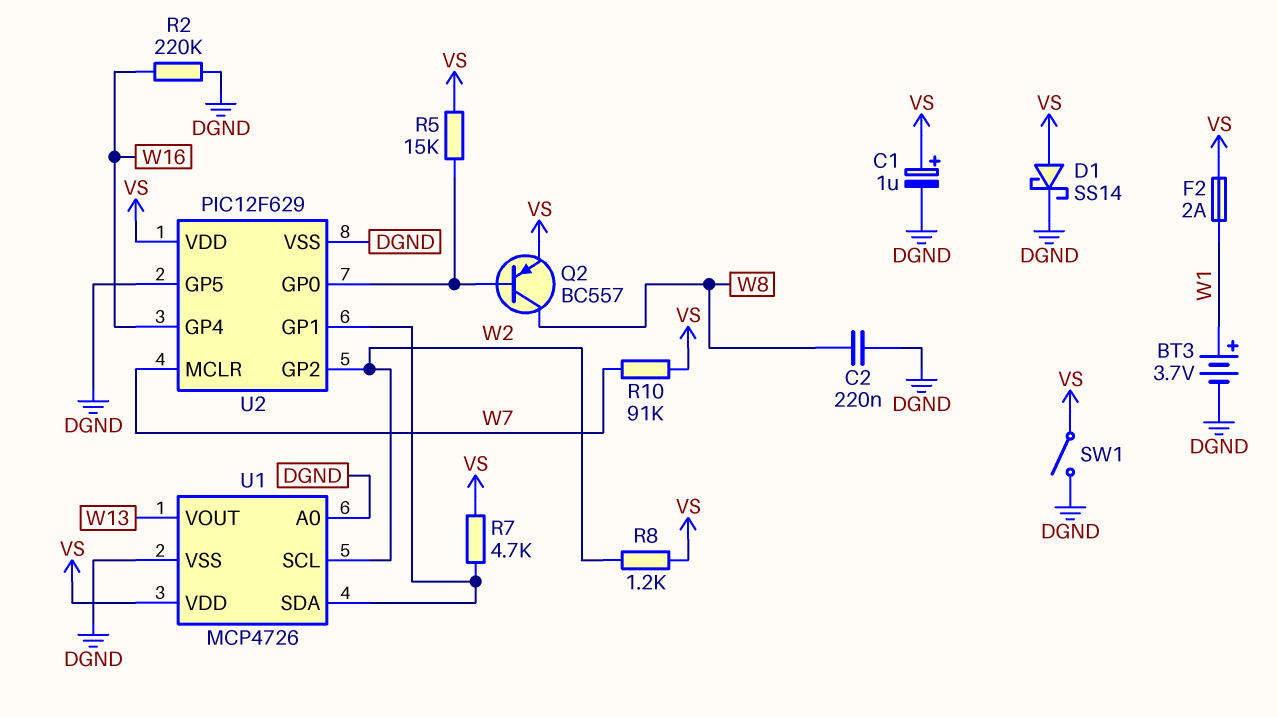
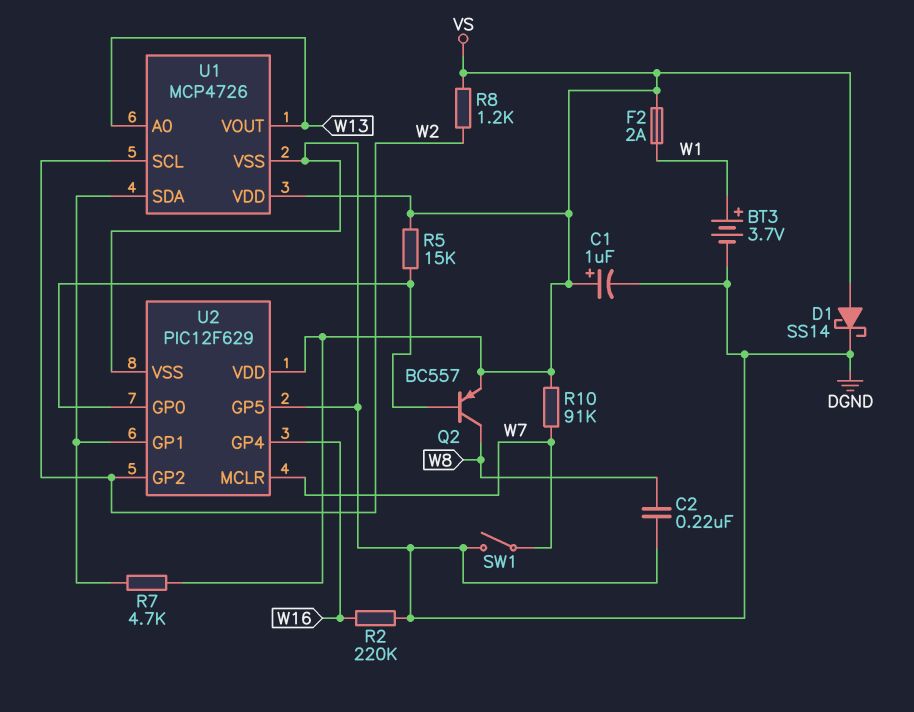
SW1: switch (DGND, VS) -> switch (DGND, W7)
U1 pin A0: DGND -> W13

